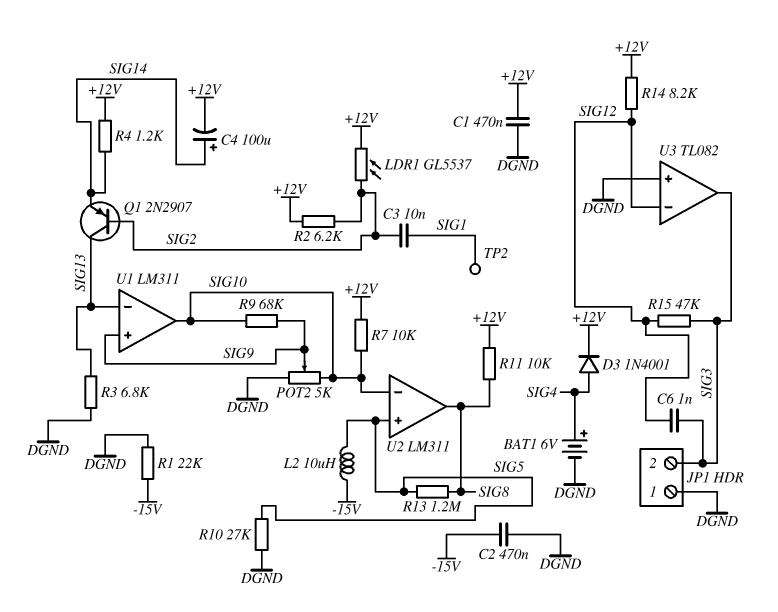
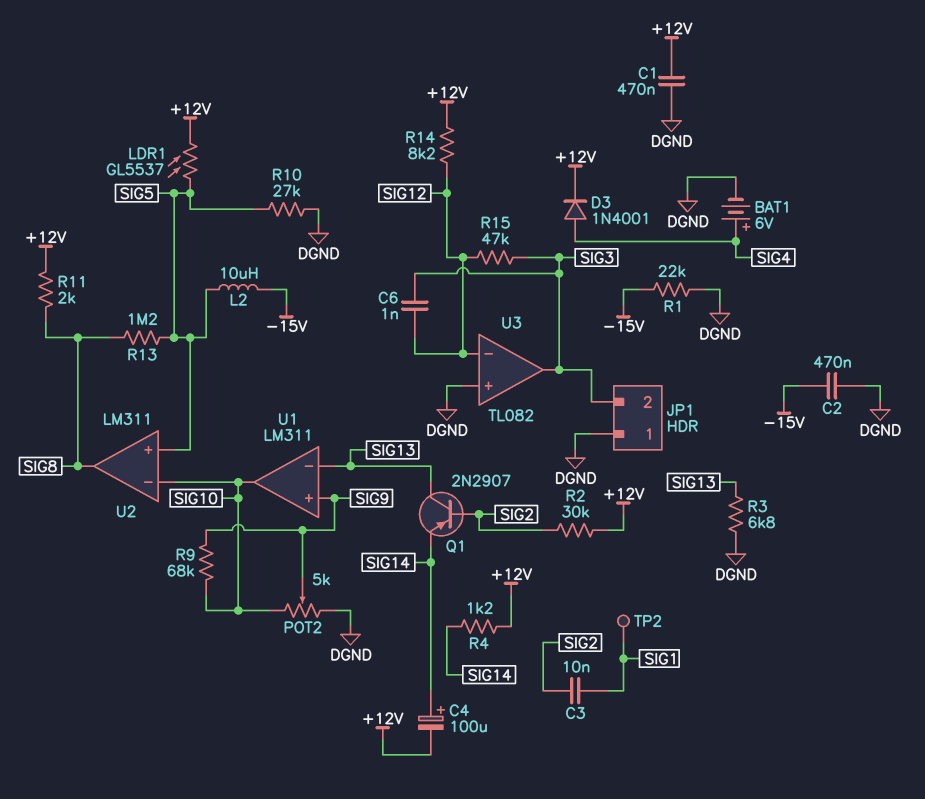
LDR1: GL5537 (+12V, SIG2) -> GL5537 (+12V, SIG5)
R2: 6.2k (+12V, SIG2) -> 30k (+12V, SIG2)
R7: 10k (+12V, SIG10) -> none
R11: 10k (+12V, SIG8) -> 2k (+12V, SIG8)

